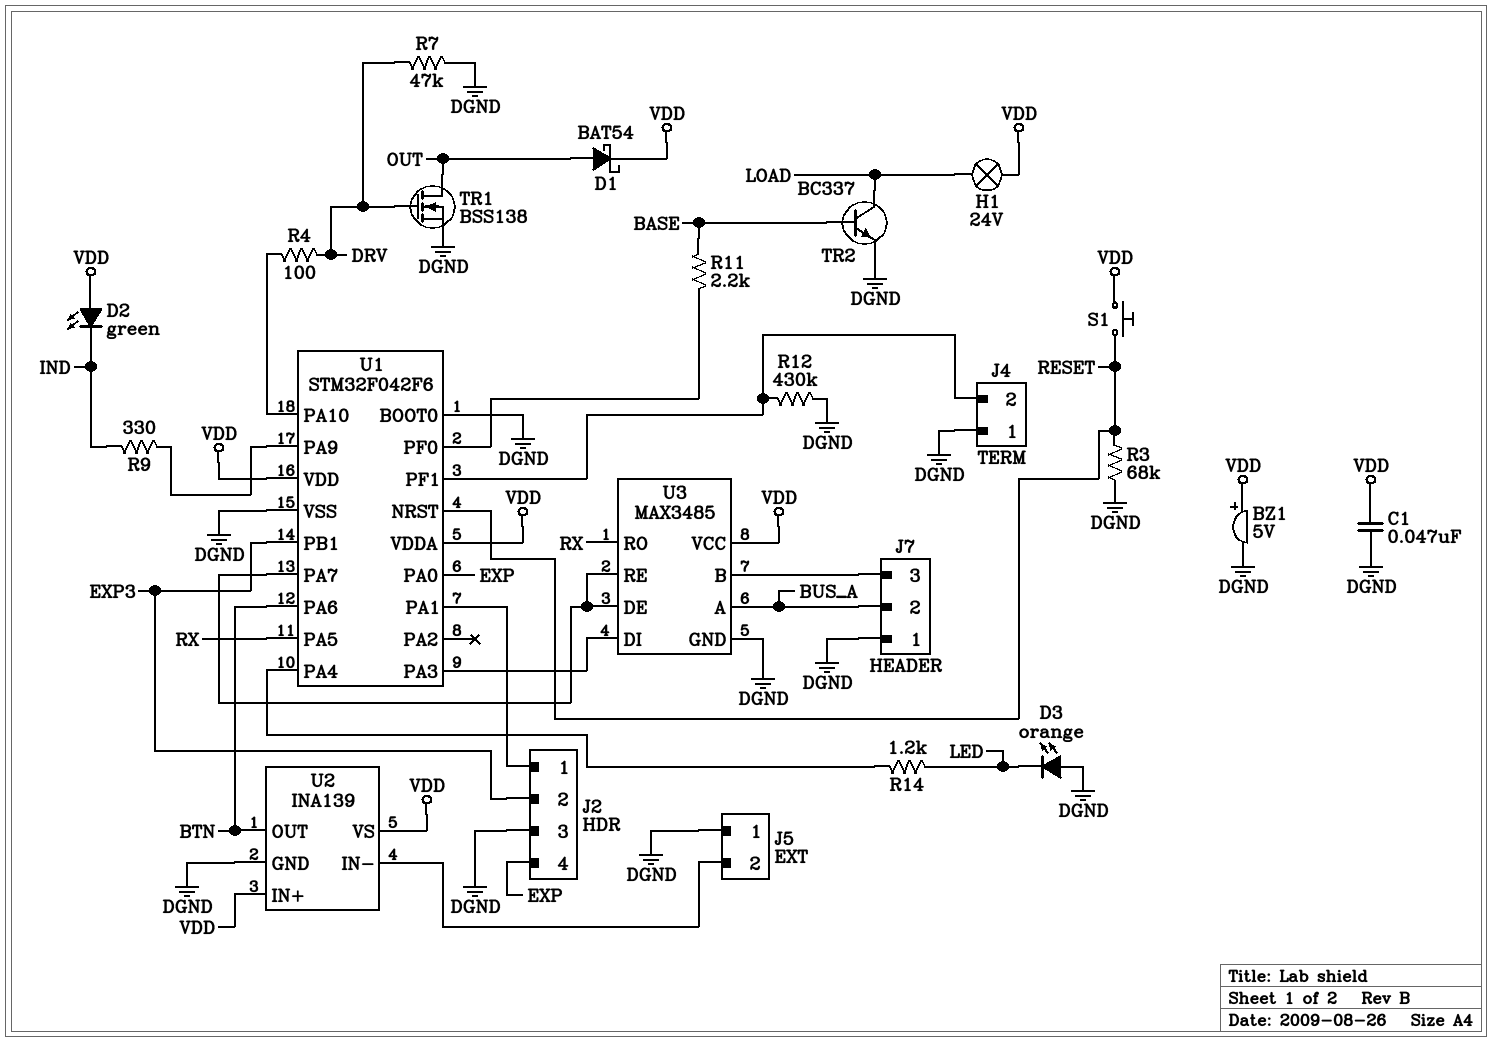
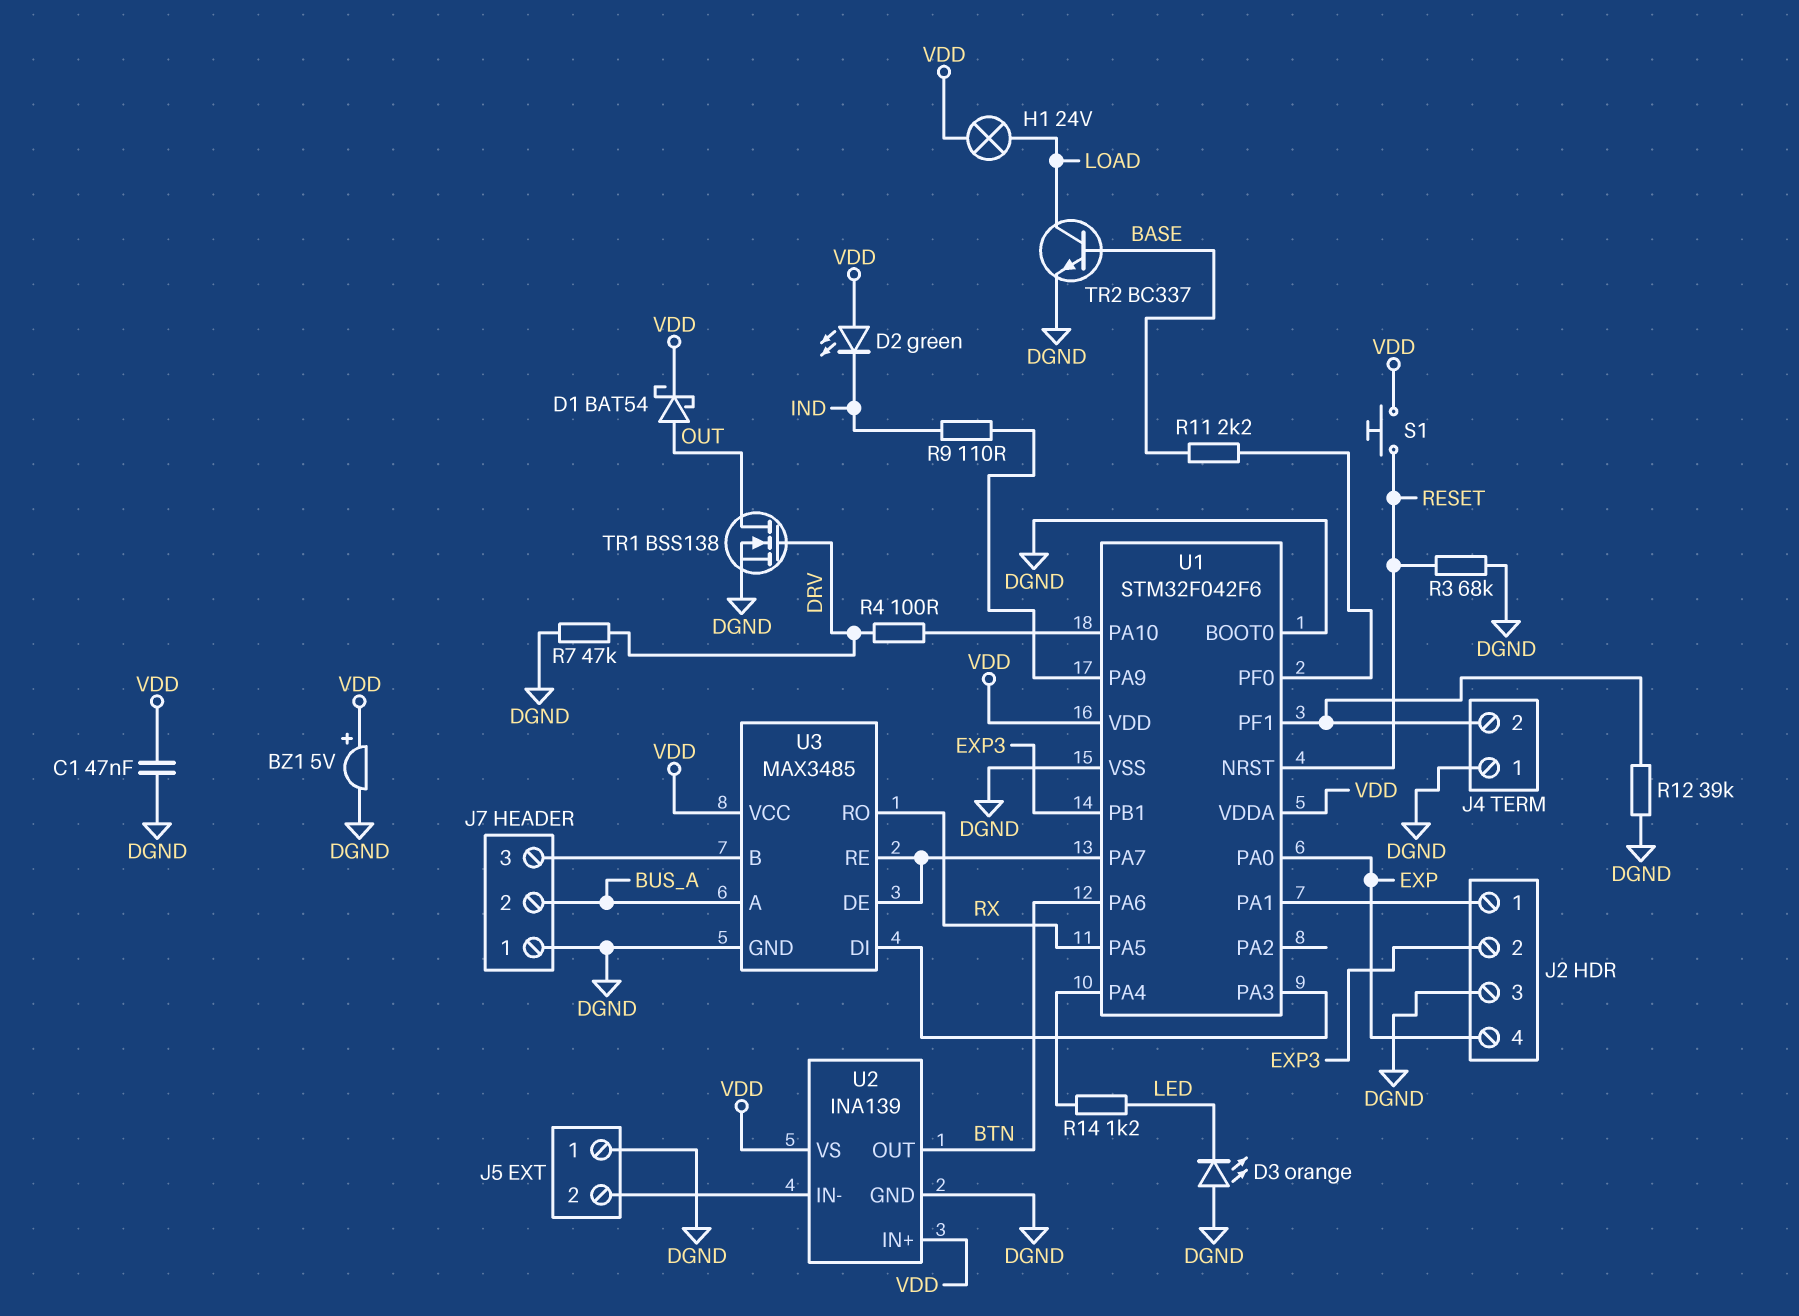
R9: 330 (IND, U1/PA9) -> 110 (IND, U1/PA9)
R12: 430k (DGND, J4/2) -> 39k (DGND, J4/2)

